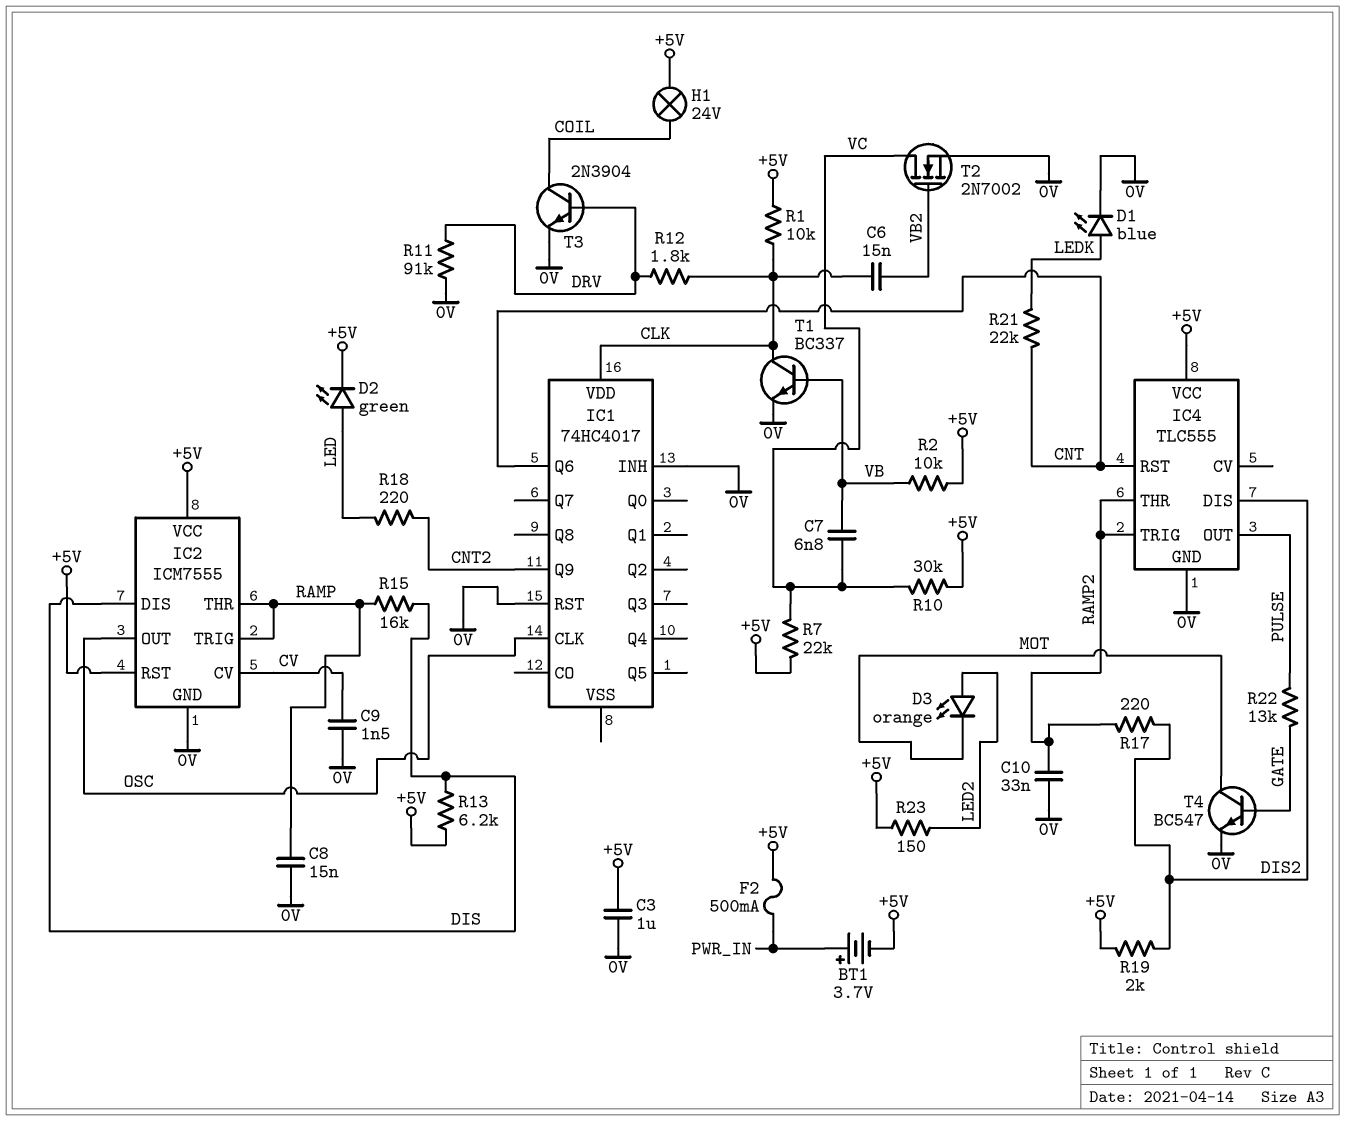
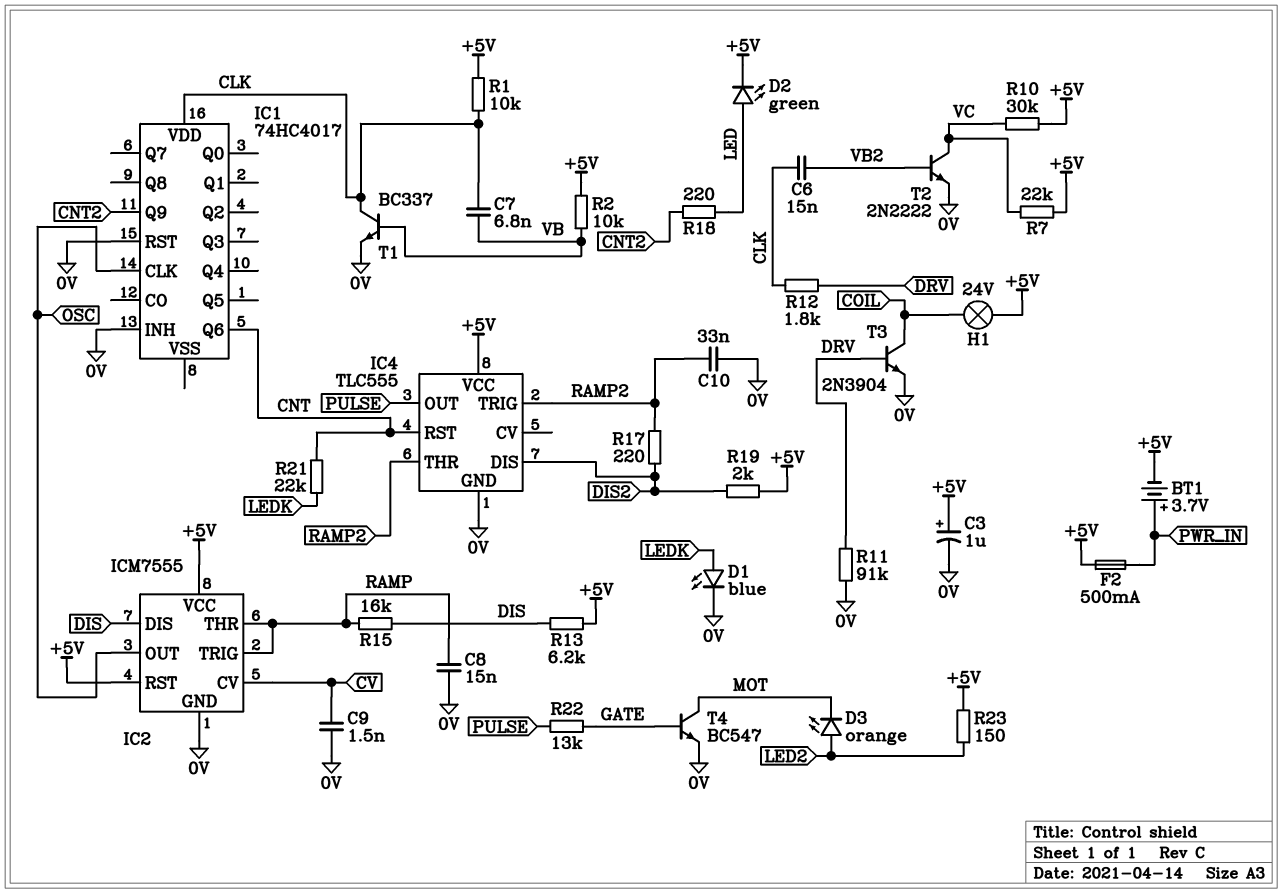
C3: 1uF (+5V, 0V) -> 1uF (plus +5V, minus 0V)
C7: 6.8nF (VB, VC) -> 6.8nF (CLK, VB)
T2: NMOS 2N7002 (G VB2, D VC, S 0V) -> NPN 2N2222 (B VB2, C VC, E 0V)

